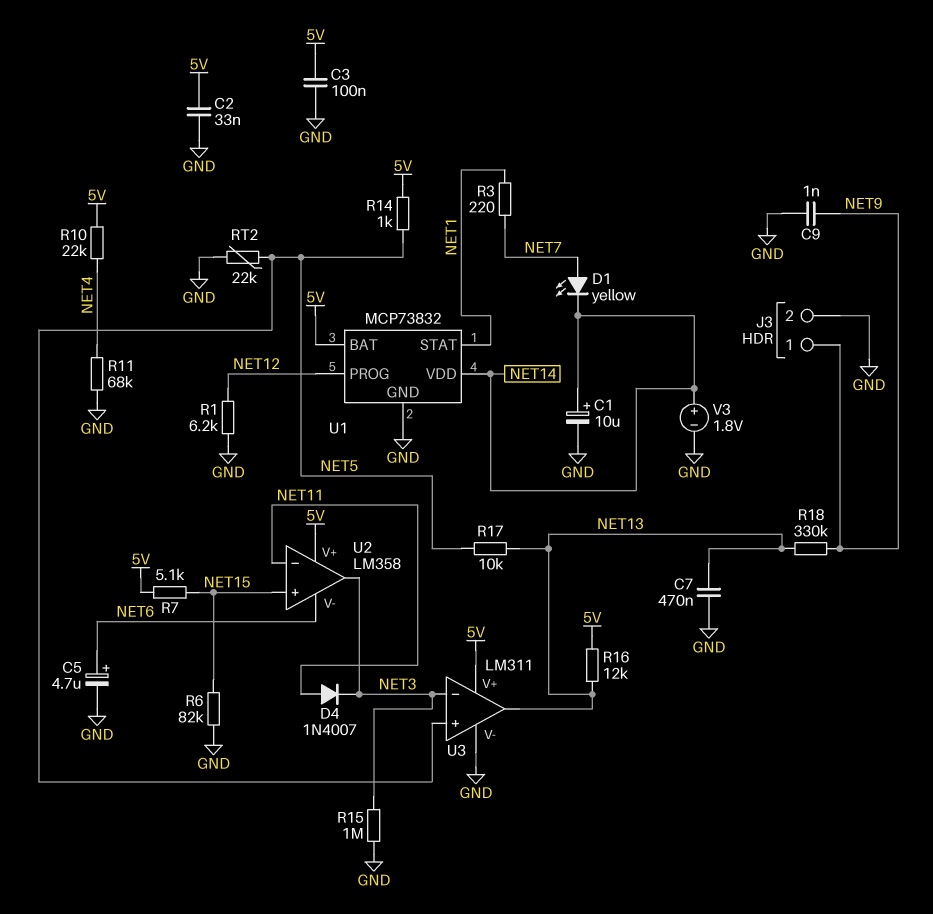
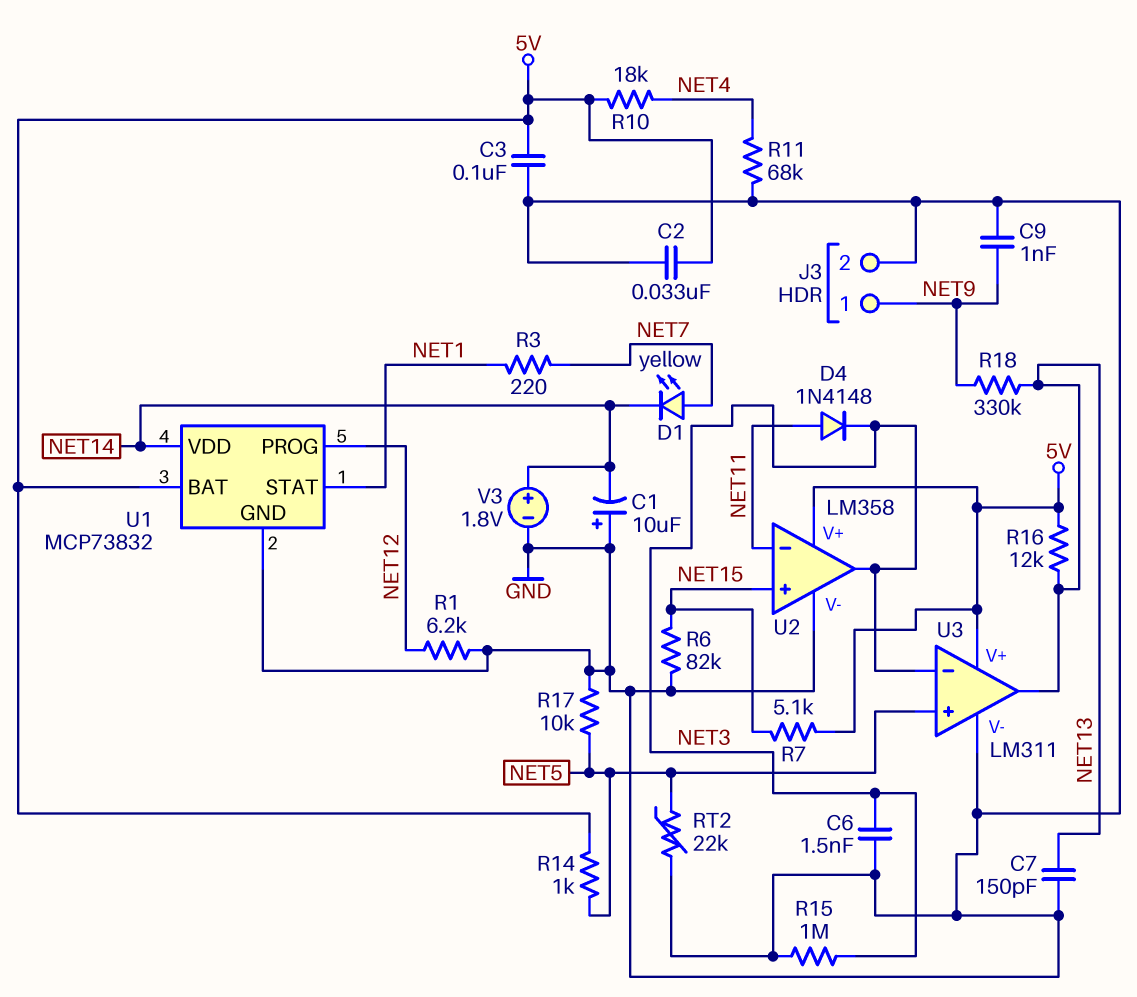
C1: 10uF (plus NET14, minus GND) -> 10uF (plus GND, minus NET14)
C5: 4.7uF (plus NET6, minus GND) -> none
C6: none -> 1.5nF (GND, NET3)
C7: 470nF (GND, NET13) -> 150pF (GND, NET13)
D4: diode 1N4007 (A NET11, K NET3) -> diode 1N4148 (A NET11, K NET3)
R10: 22k (5V, NET4) -> 18k (5V, NET4)
R17: 10k (NET5, NET13) -> 10k (GND, NET5)
U2 pin V-: NET6 -> GND

